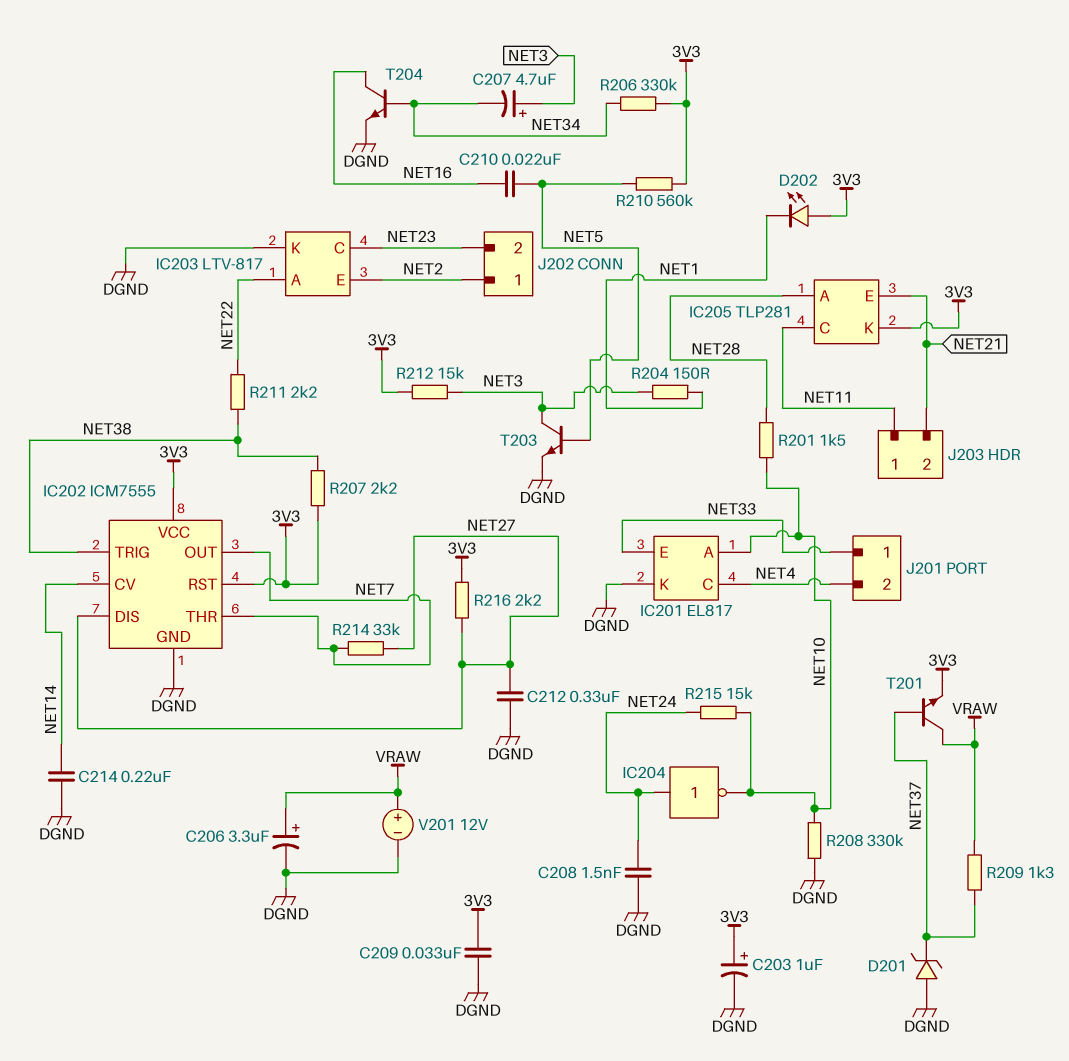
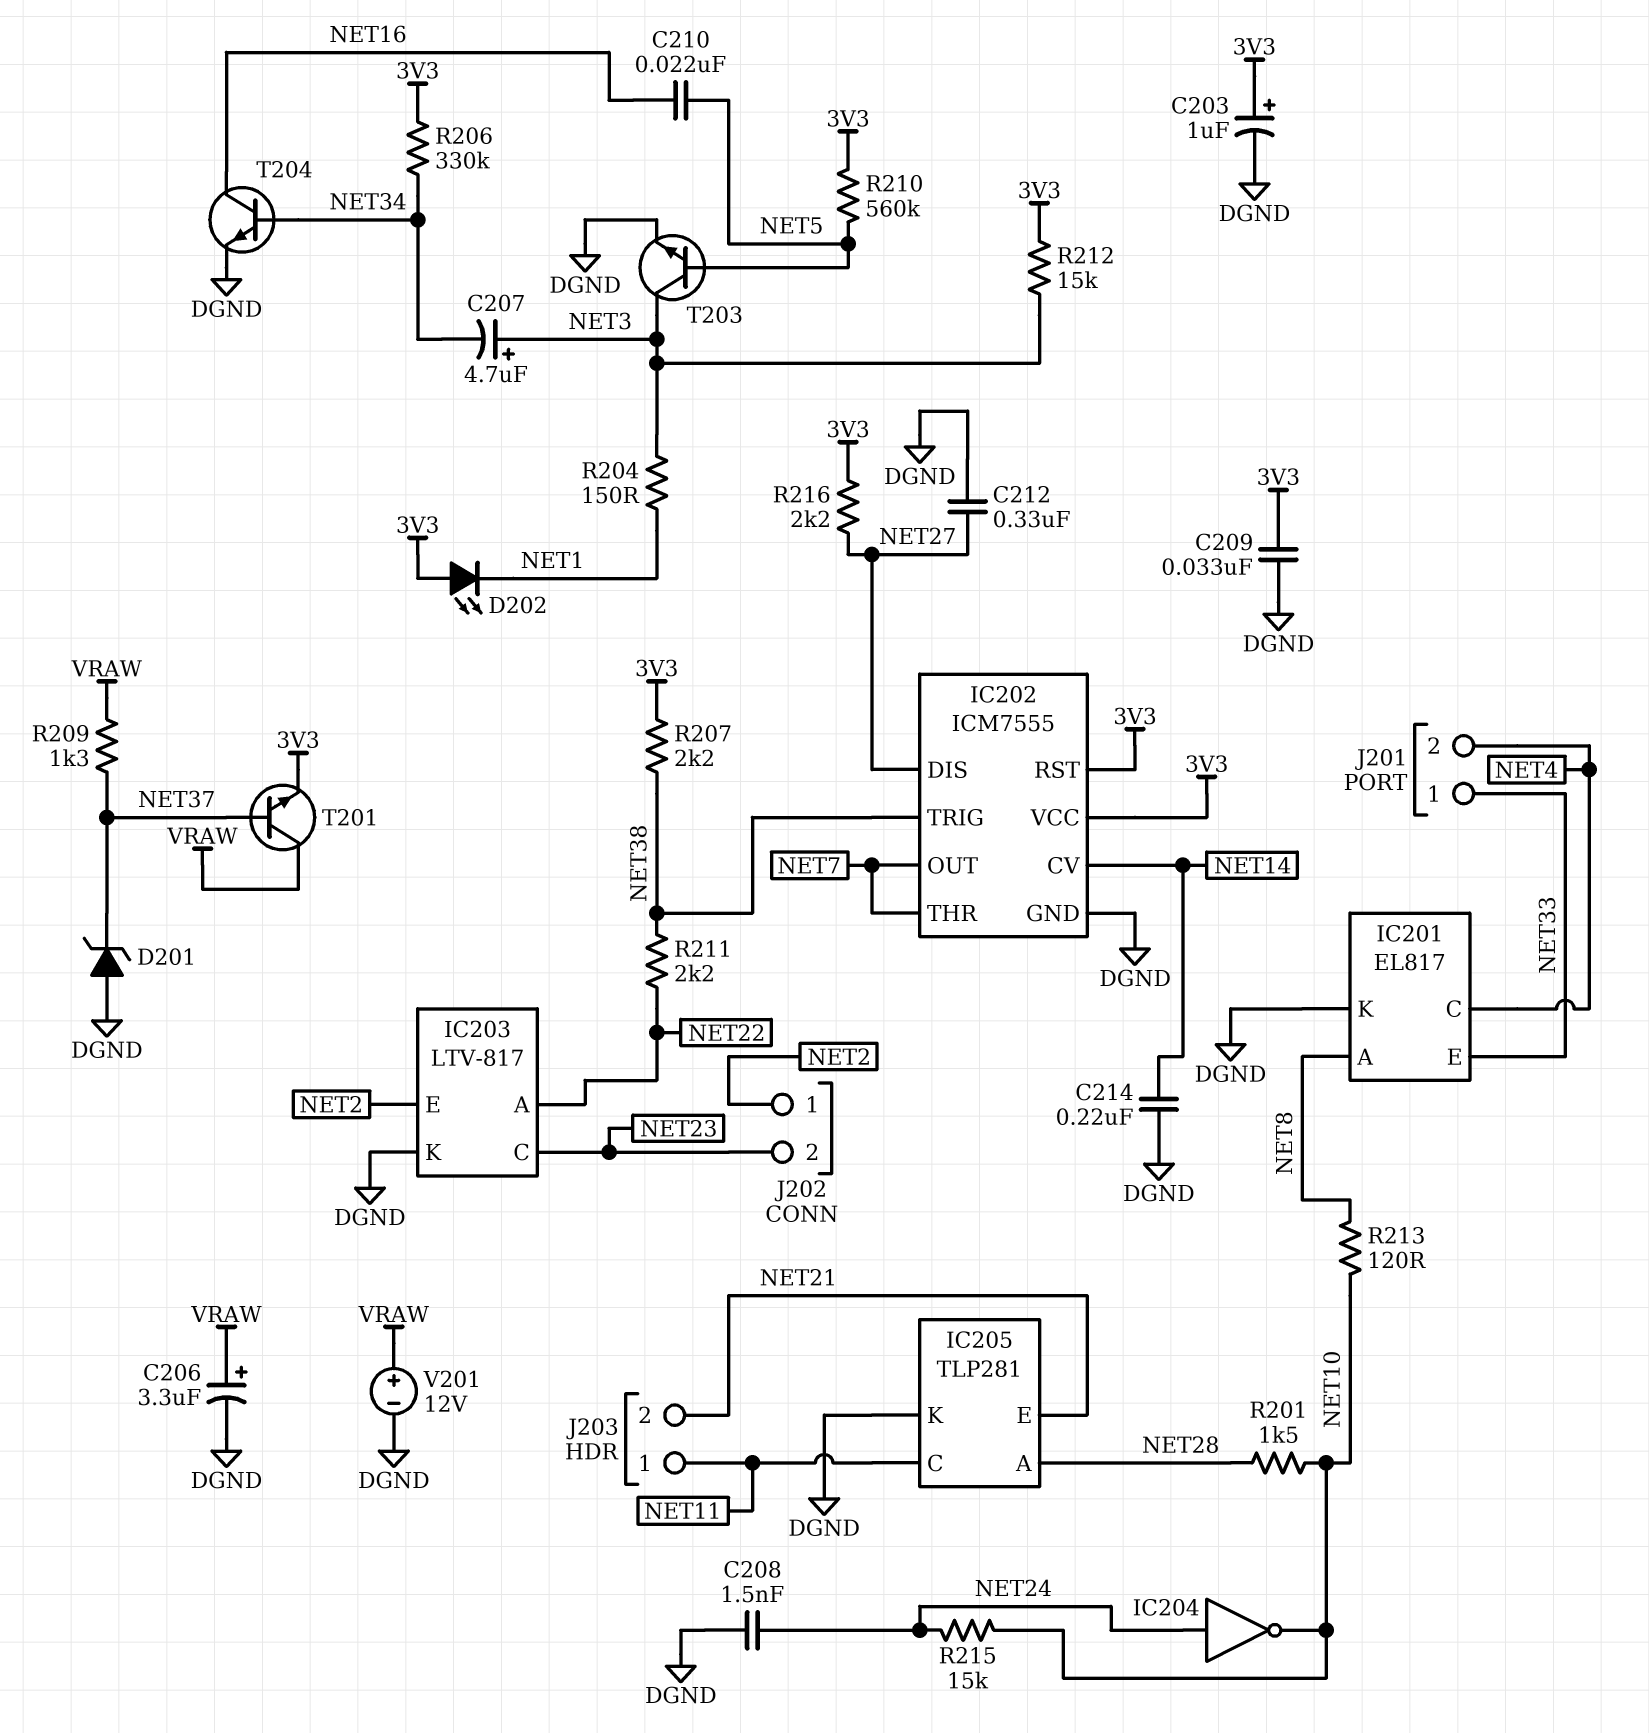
IC201 pin A: NET10 -> NET8
IC205 pin K: 3V3 -> DGND
R208: 330k (DGND, NET10) -> none
R213: none -> 120 (NET8, NET10)
R214: 33k (NET7, NET27) -> none

